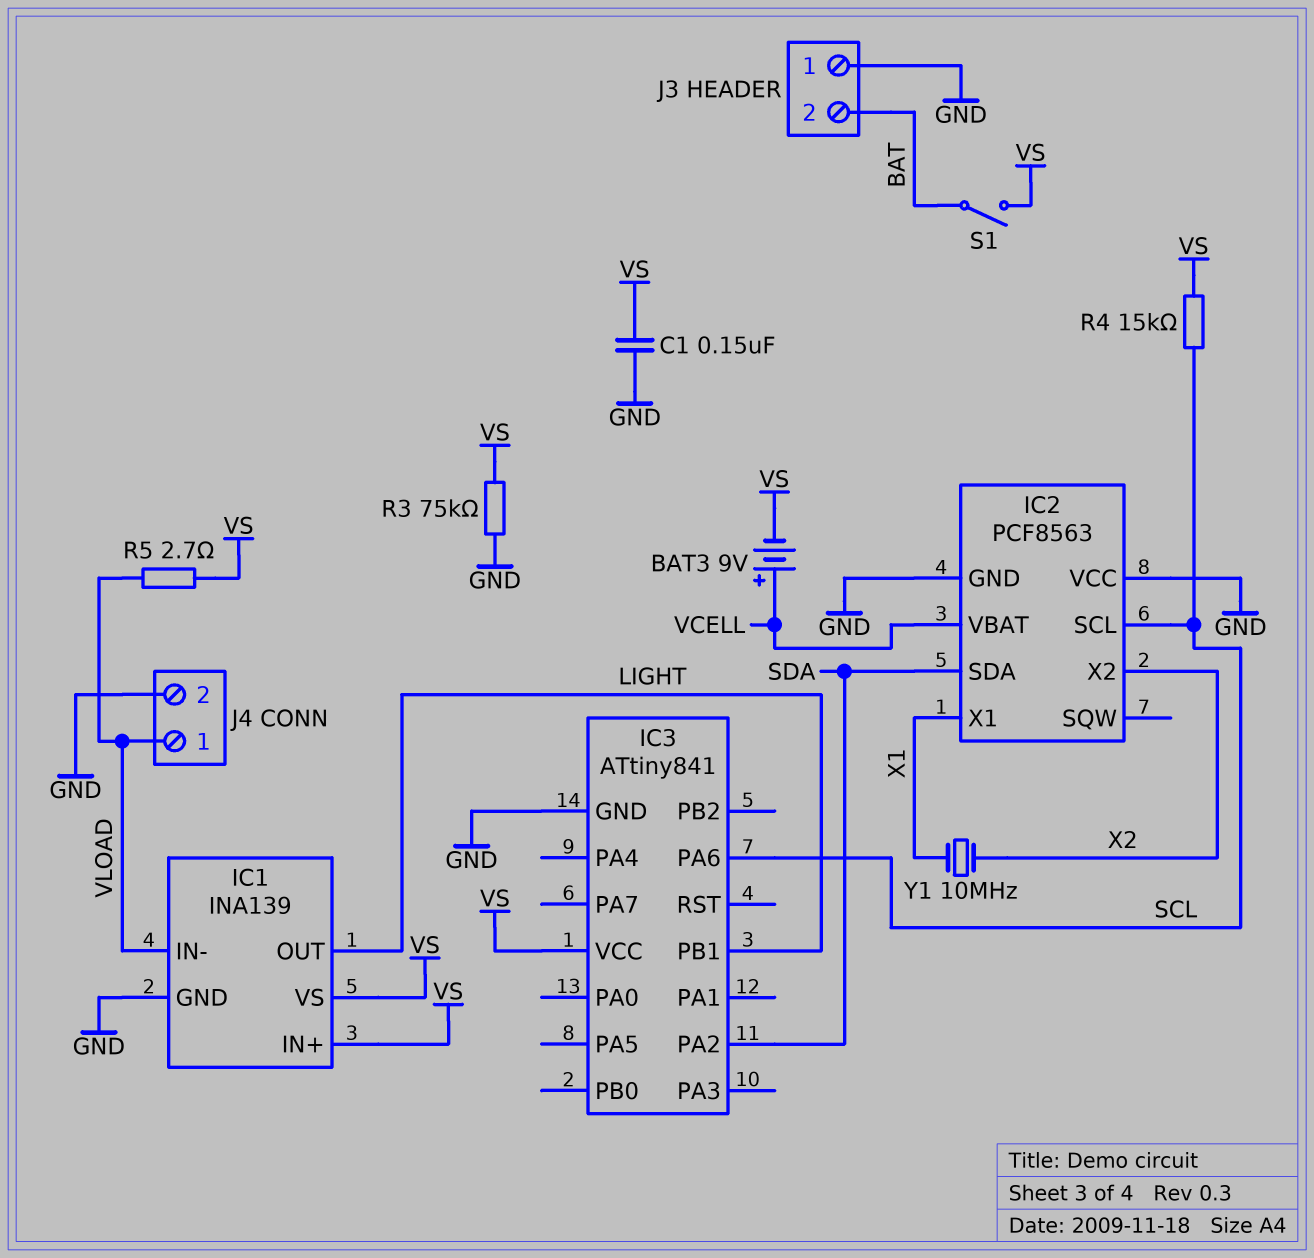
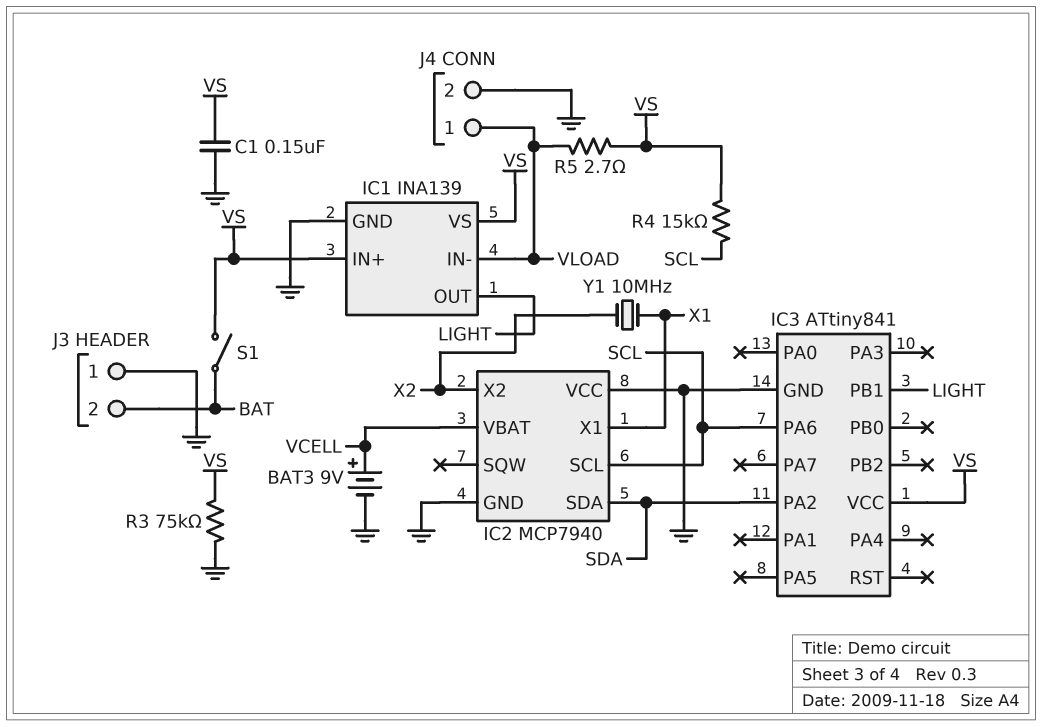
BAT3: 9V (plus VCELL, minus VS) -> 9V (plus VCELL, minus GND)
IC2: PCF8563 -> MCP7940

